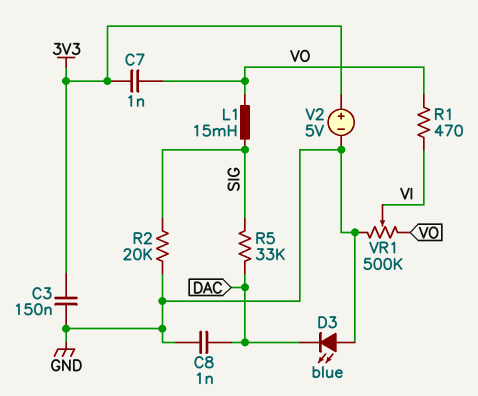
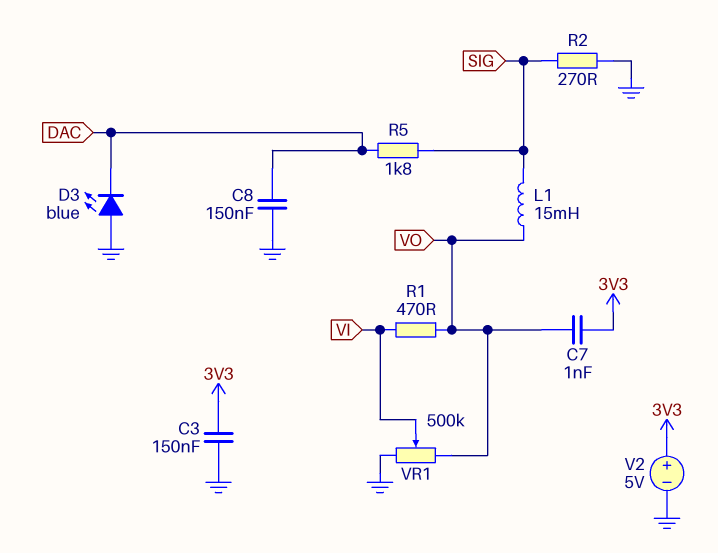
C8: 1nF (DAC, GND) -> 150nF (DAC, GND)
R2: 20k (GND, SIG) -> 270 (GND, SIG)
R5: 33k (DAC, SIG) -> 1.8k (DAC, SIG)

